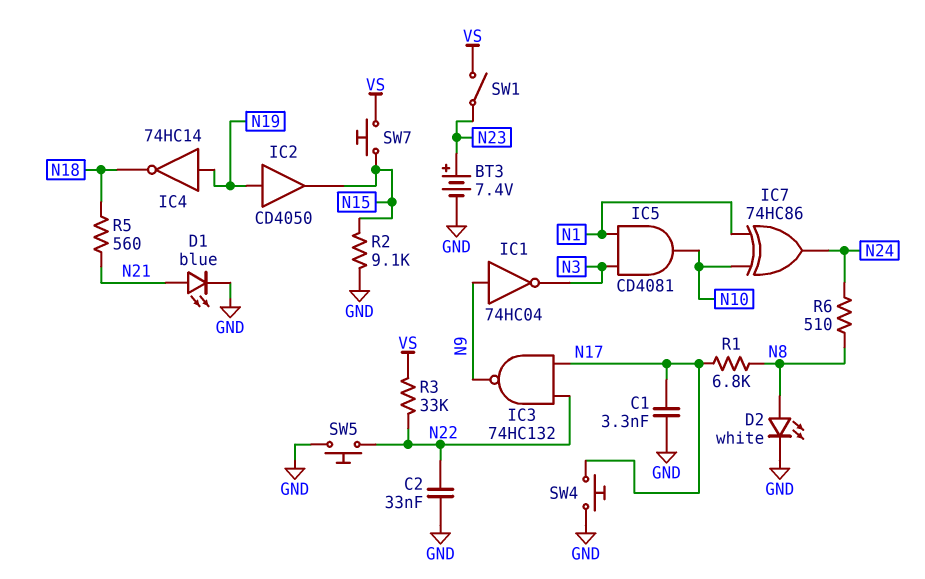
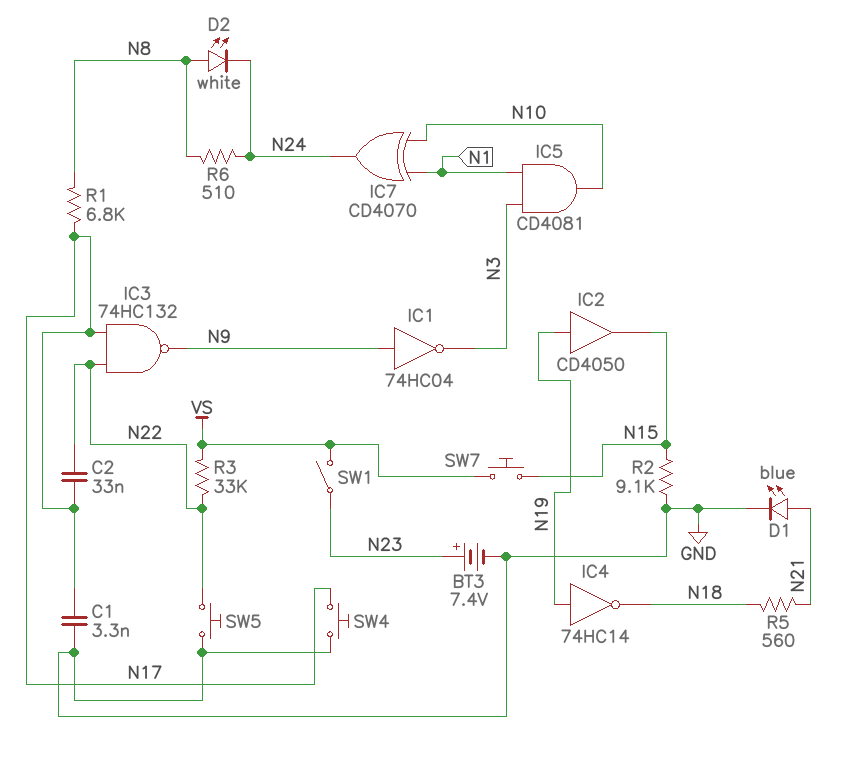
C2: 33nF (GND, N22) -> 33nF (N17, N22)
D2: LED white (A N8, K GND) -> LED white (A N8, K N24)
IC7: XOR 74HC86 (in N1, in N10, out N24) -> XOR CD4070 (in N1, in N10, out N24)

